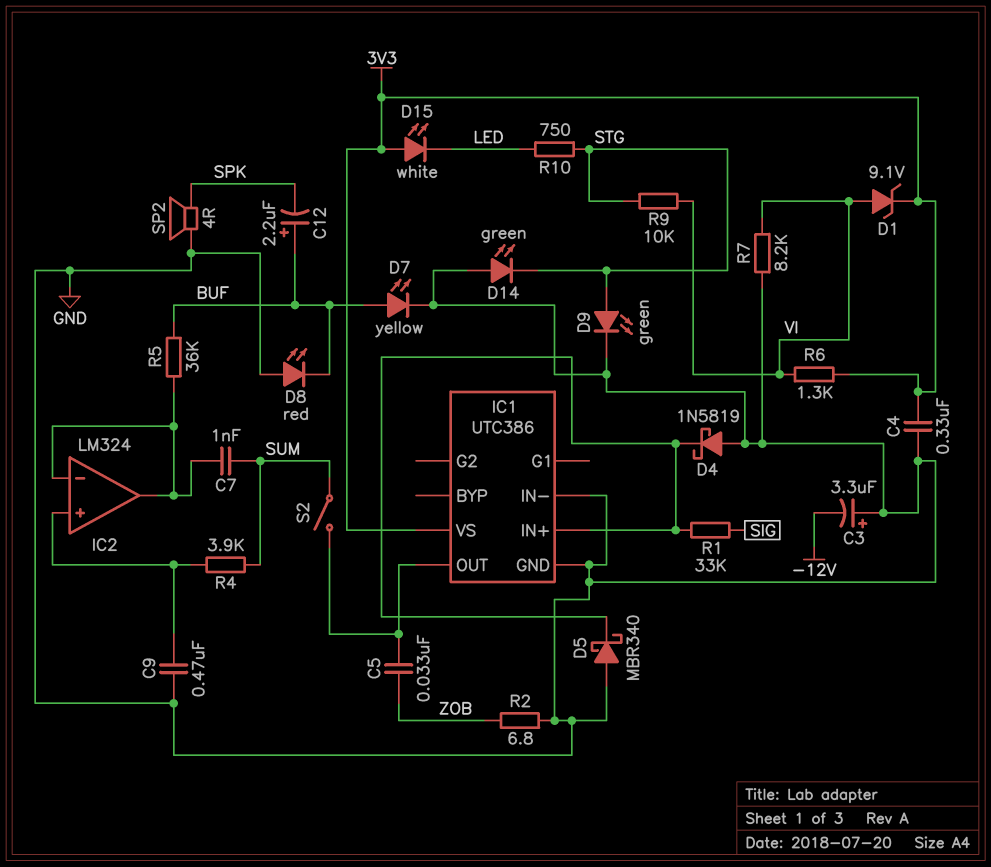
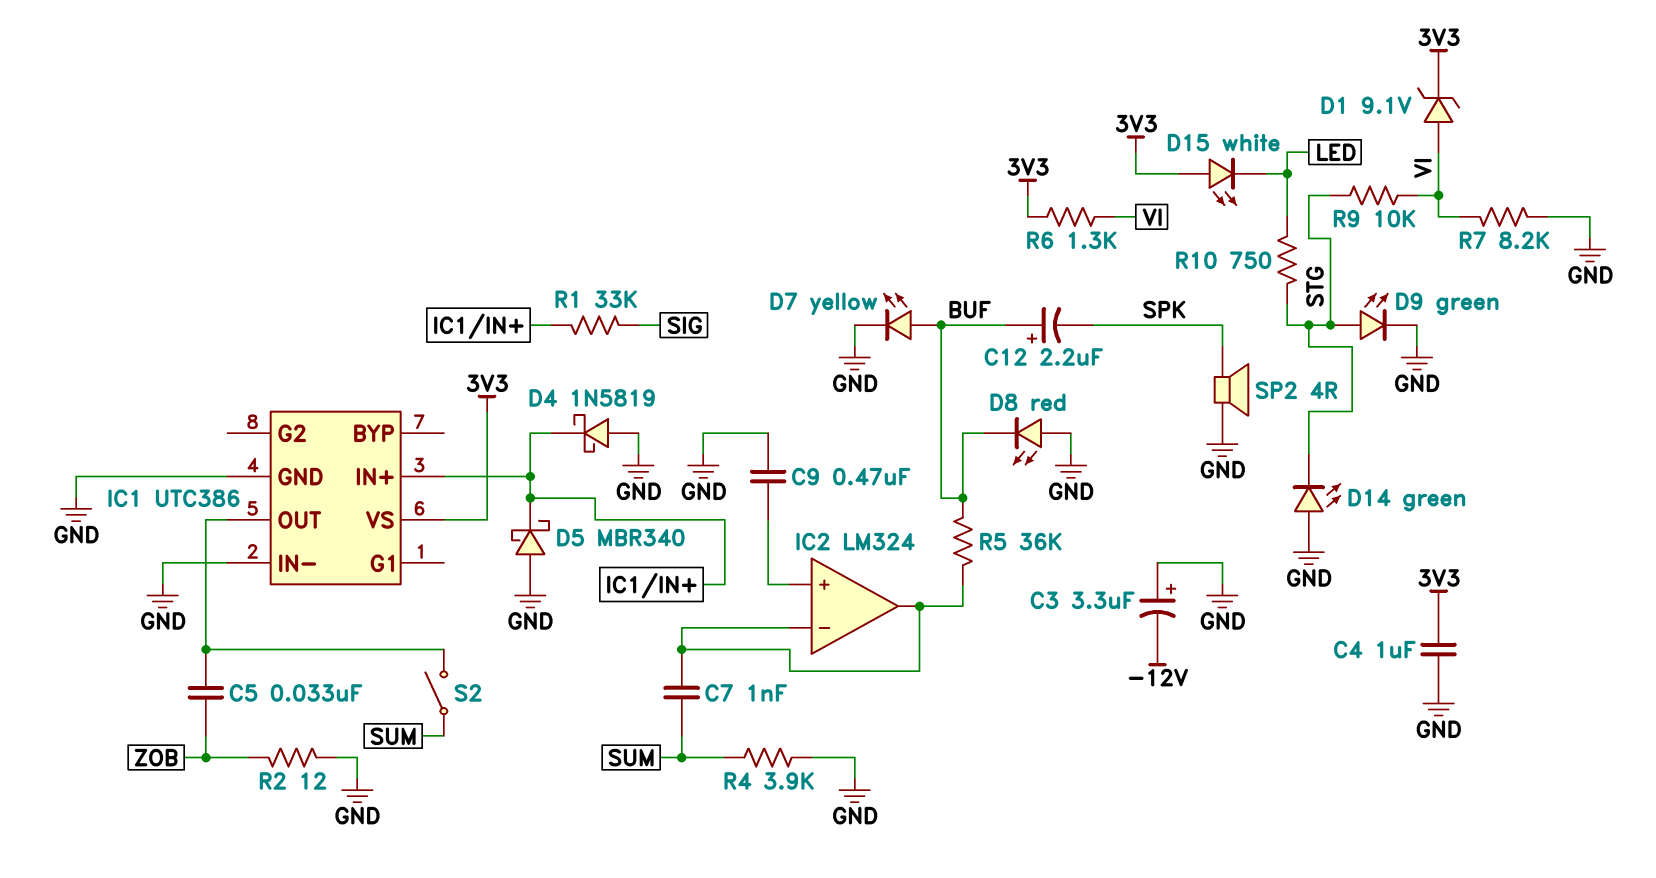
C4: 330nF (3V3, GND) -> 1uF (3V3, GND)
R2: 6.8 (GND, ZOB) -> 12 (GND, ZOB)
R4: 3.9k (IC2/in+, SUM) -> 3.9k (GND, SUM)

